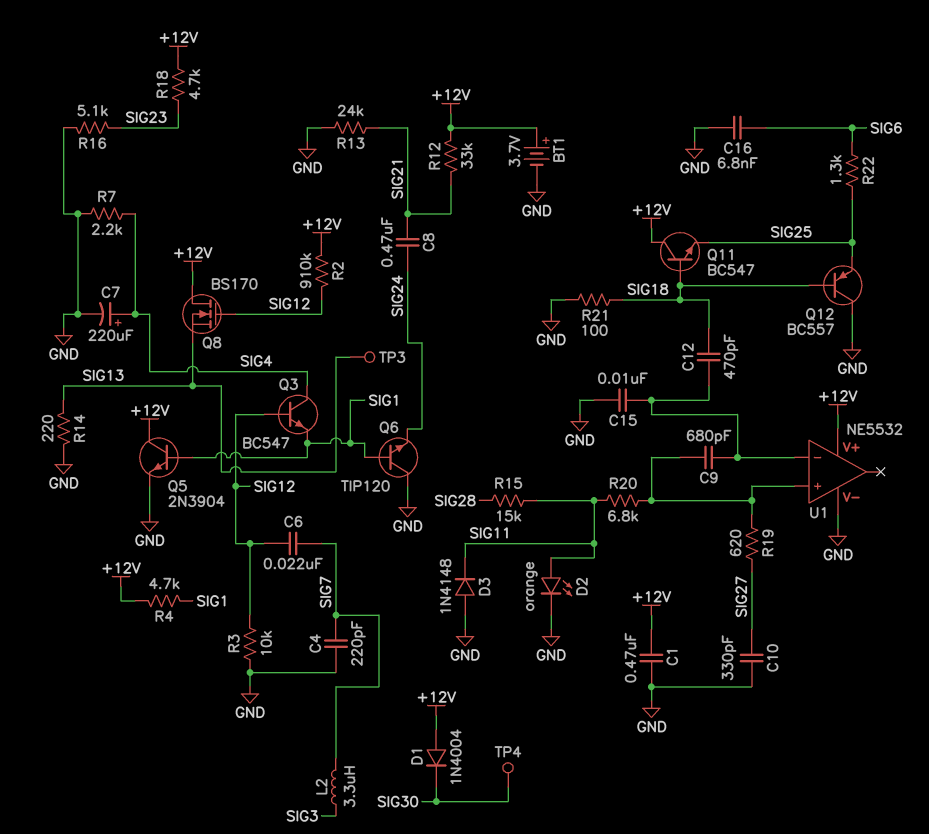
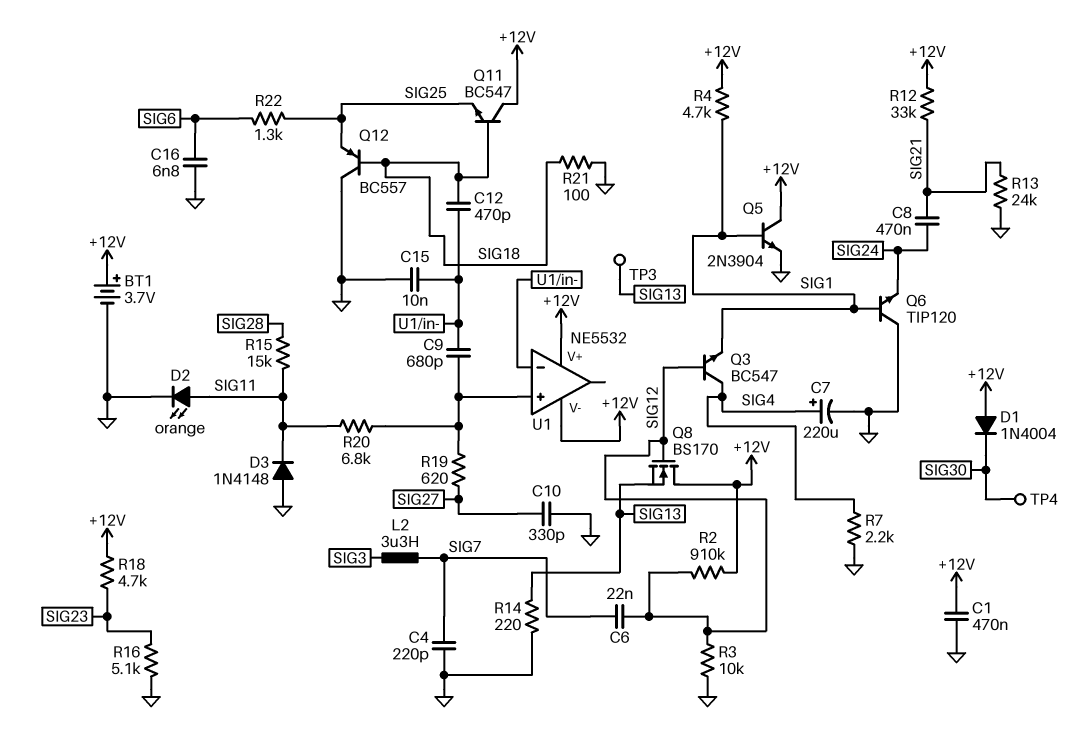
U1 pin V-: GND -> +12V

